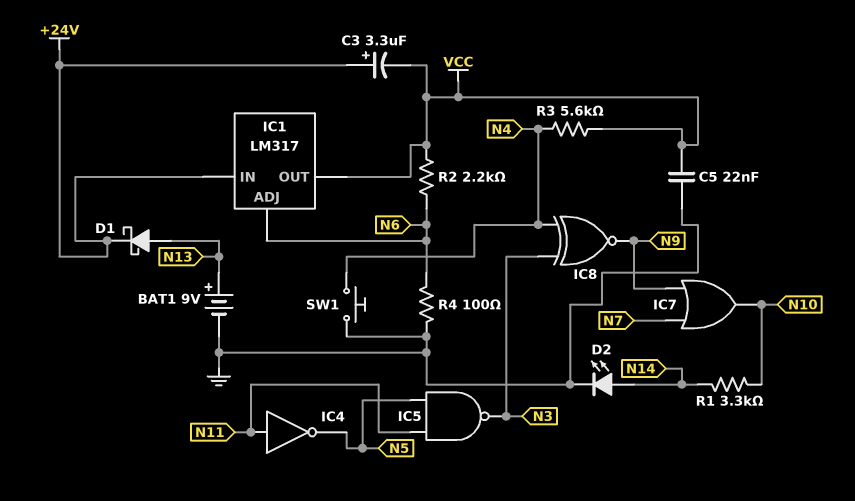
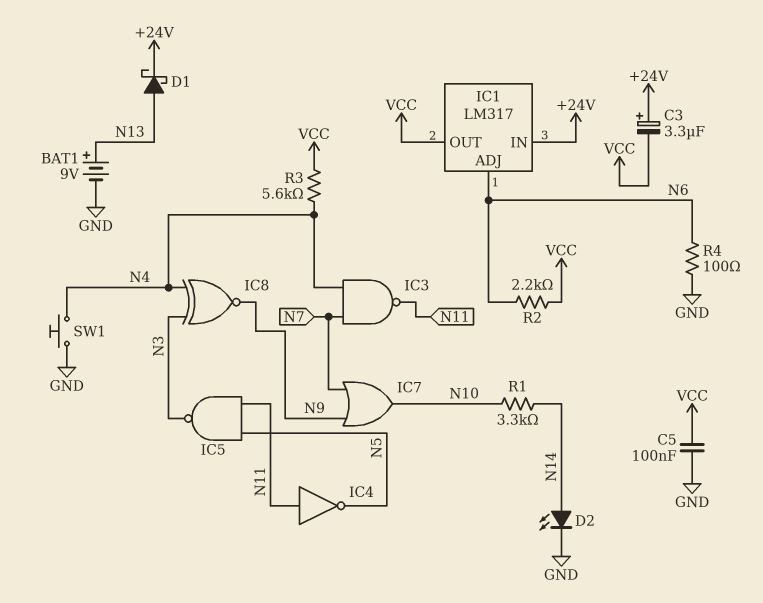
C5: 22nF (GND, VCC) -> 100nF (GND, VCC)
IC3: none -> NAND (in N4, in N7, out N11)

